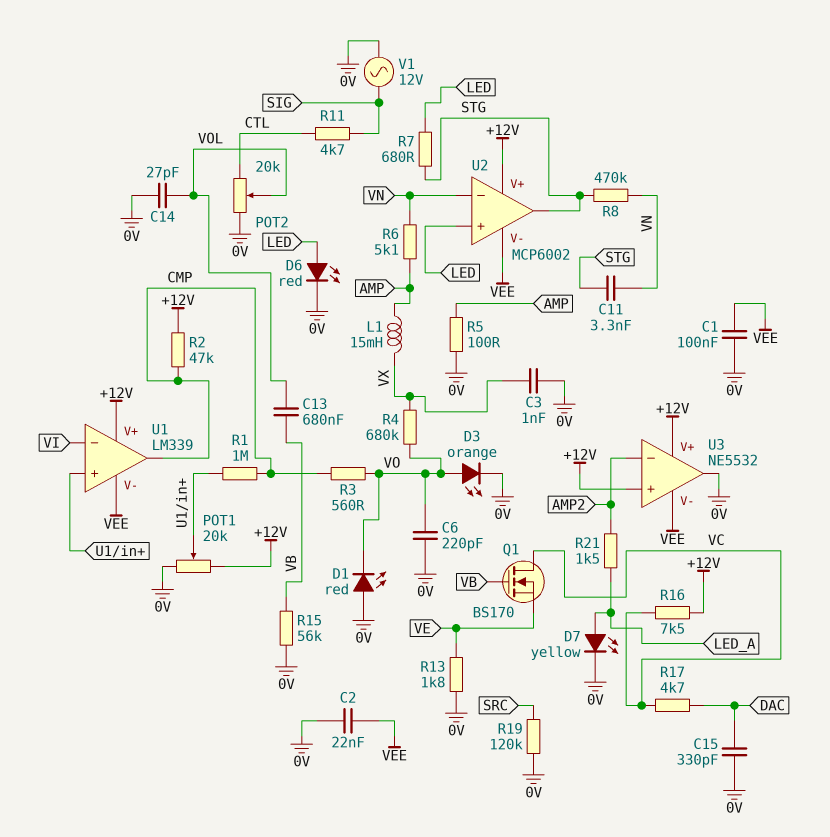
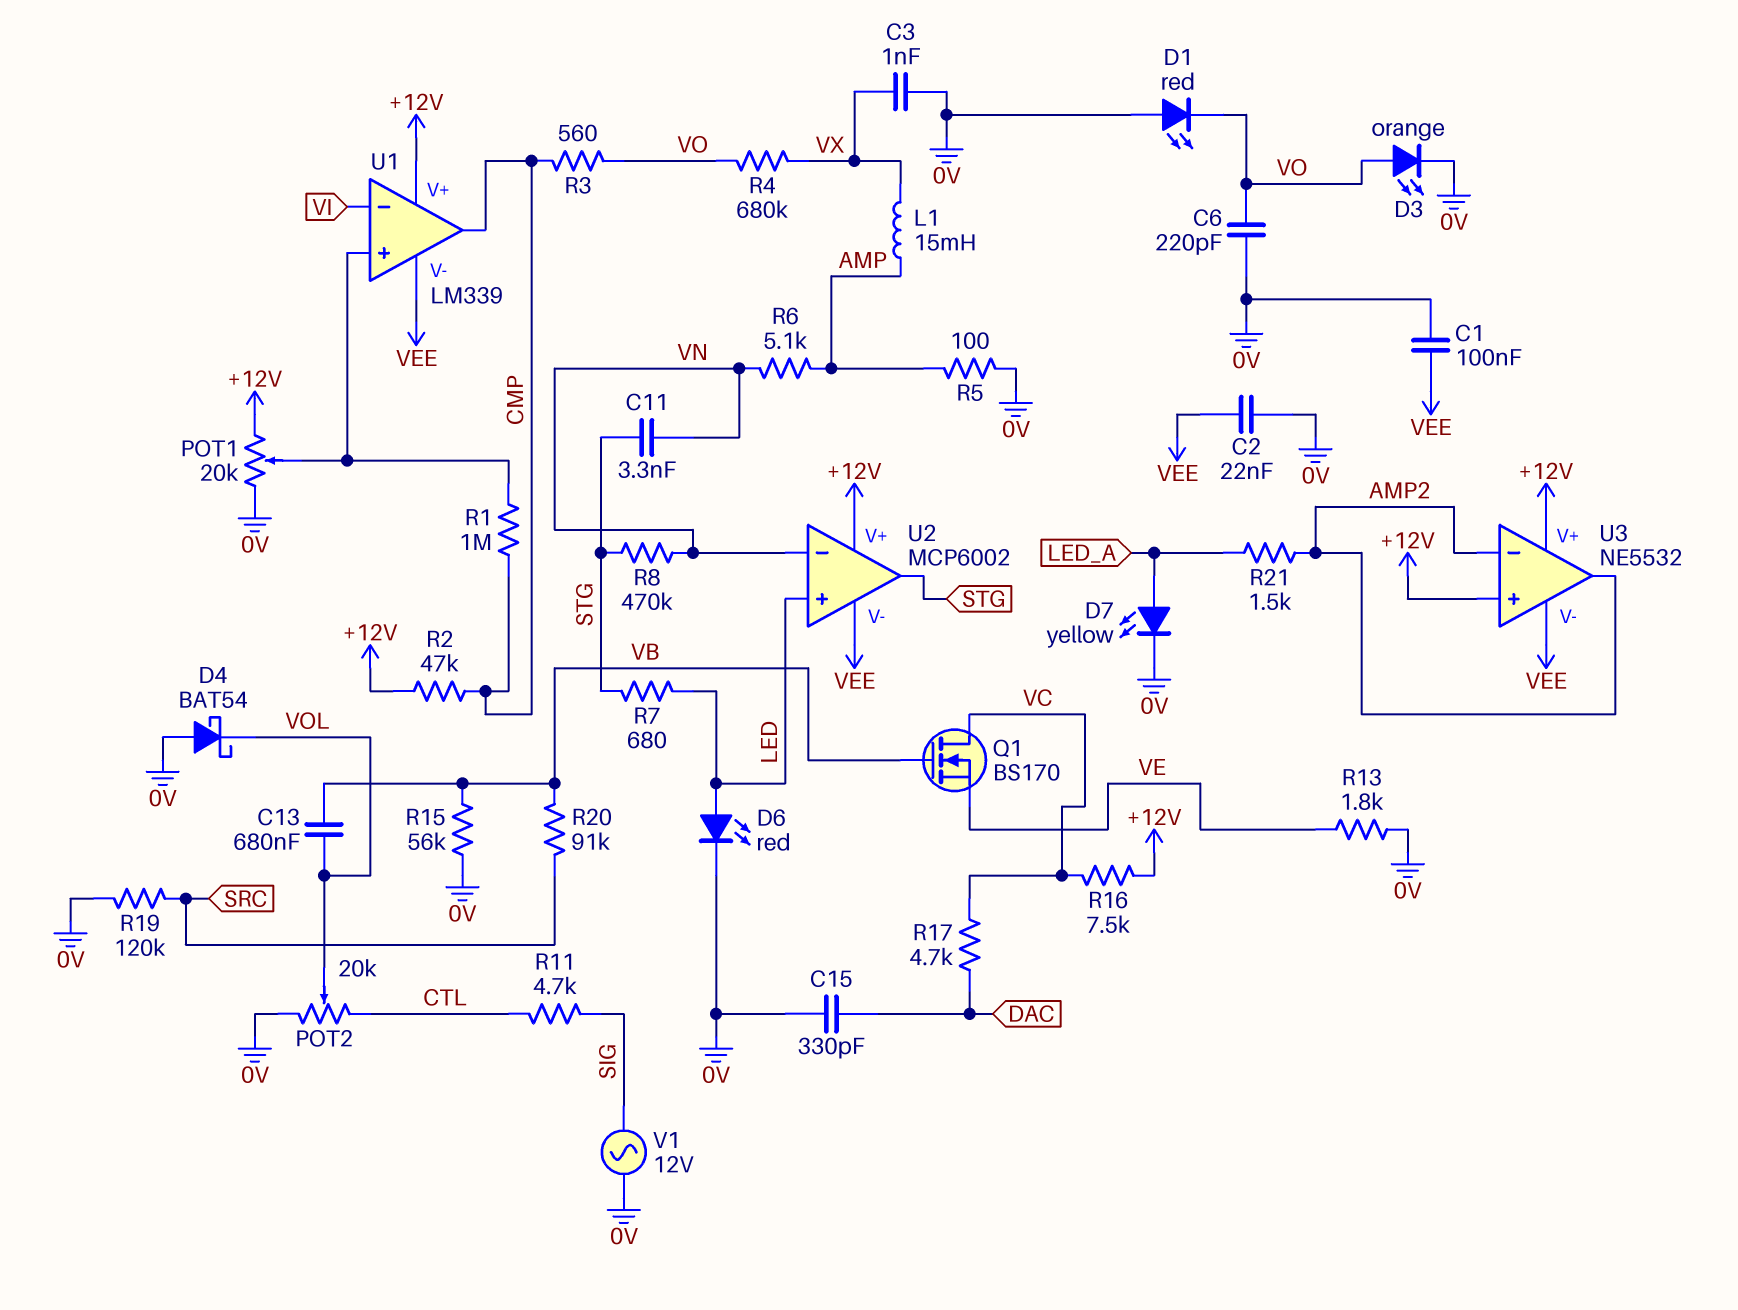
C14: 27pF (0V, VOL) -> none
D4: none -> schottky BAT54 (A 0V, K VOL)
R20: none -> 91k (SRC, VB)
U3 pin out: 0V -> AMP2

